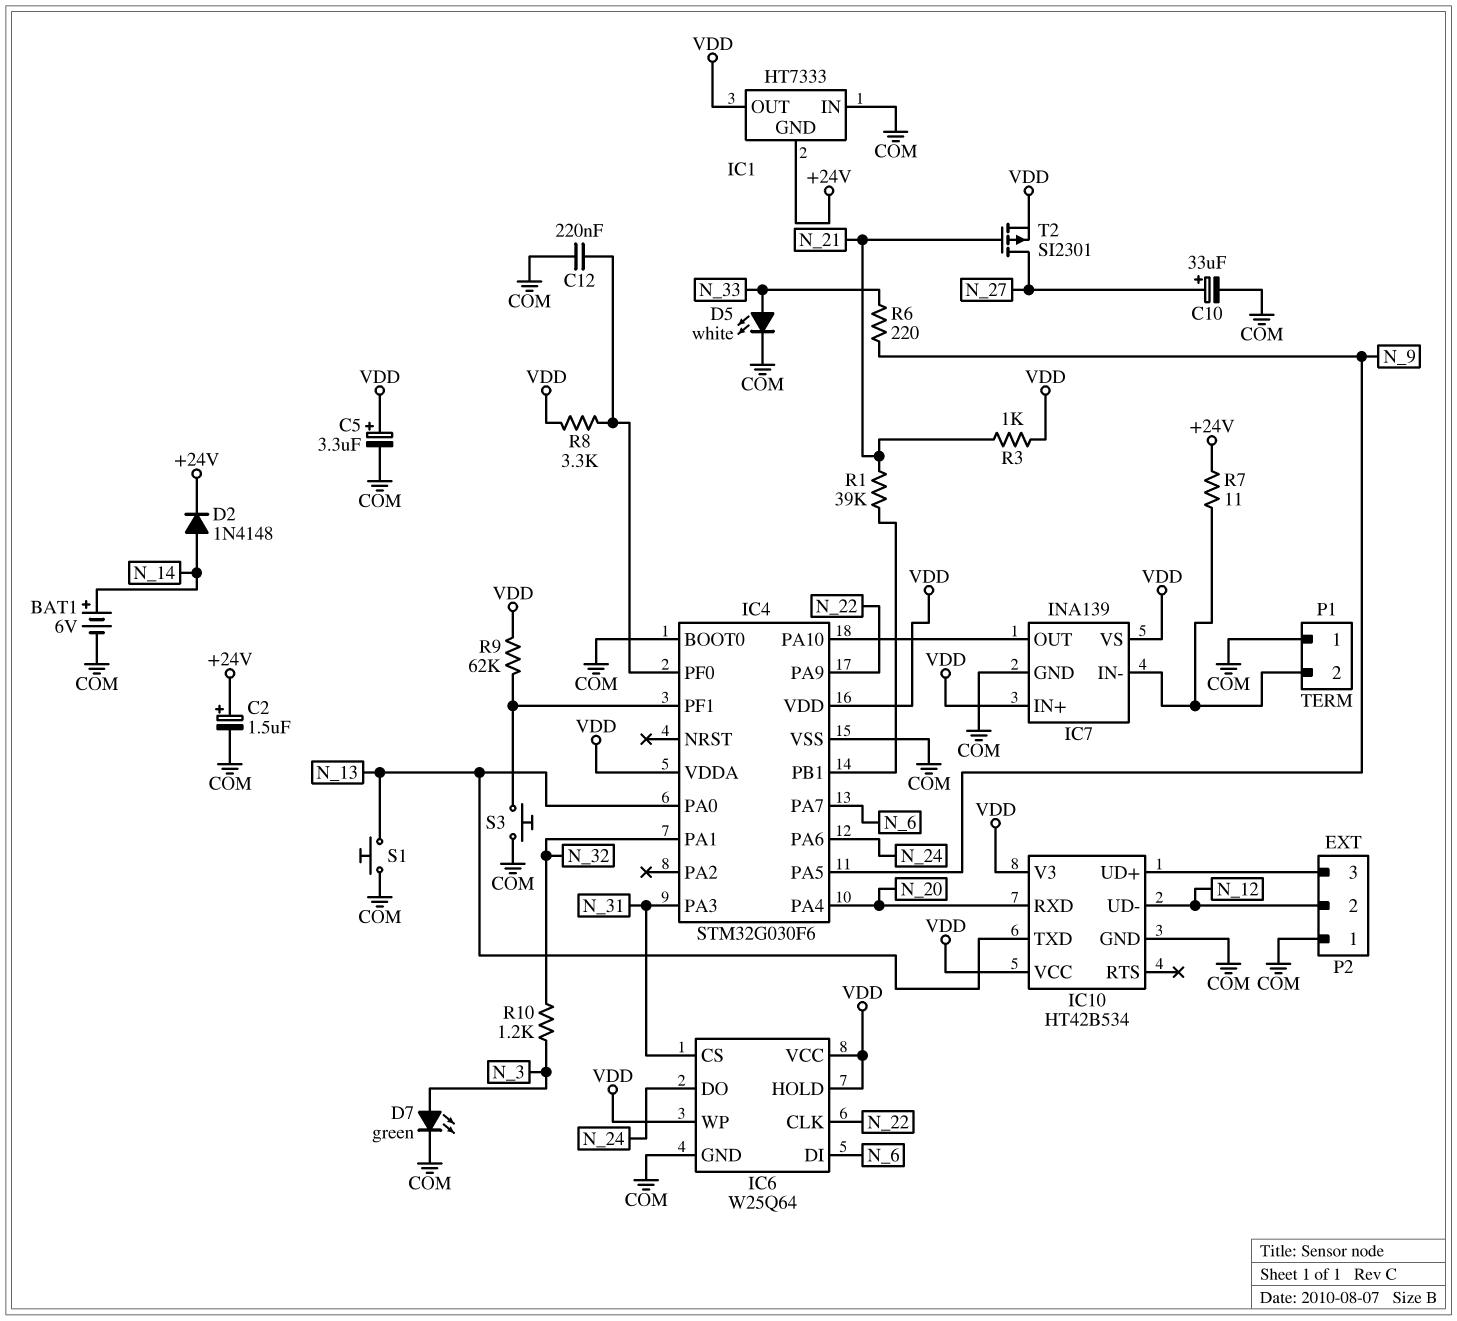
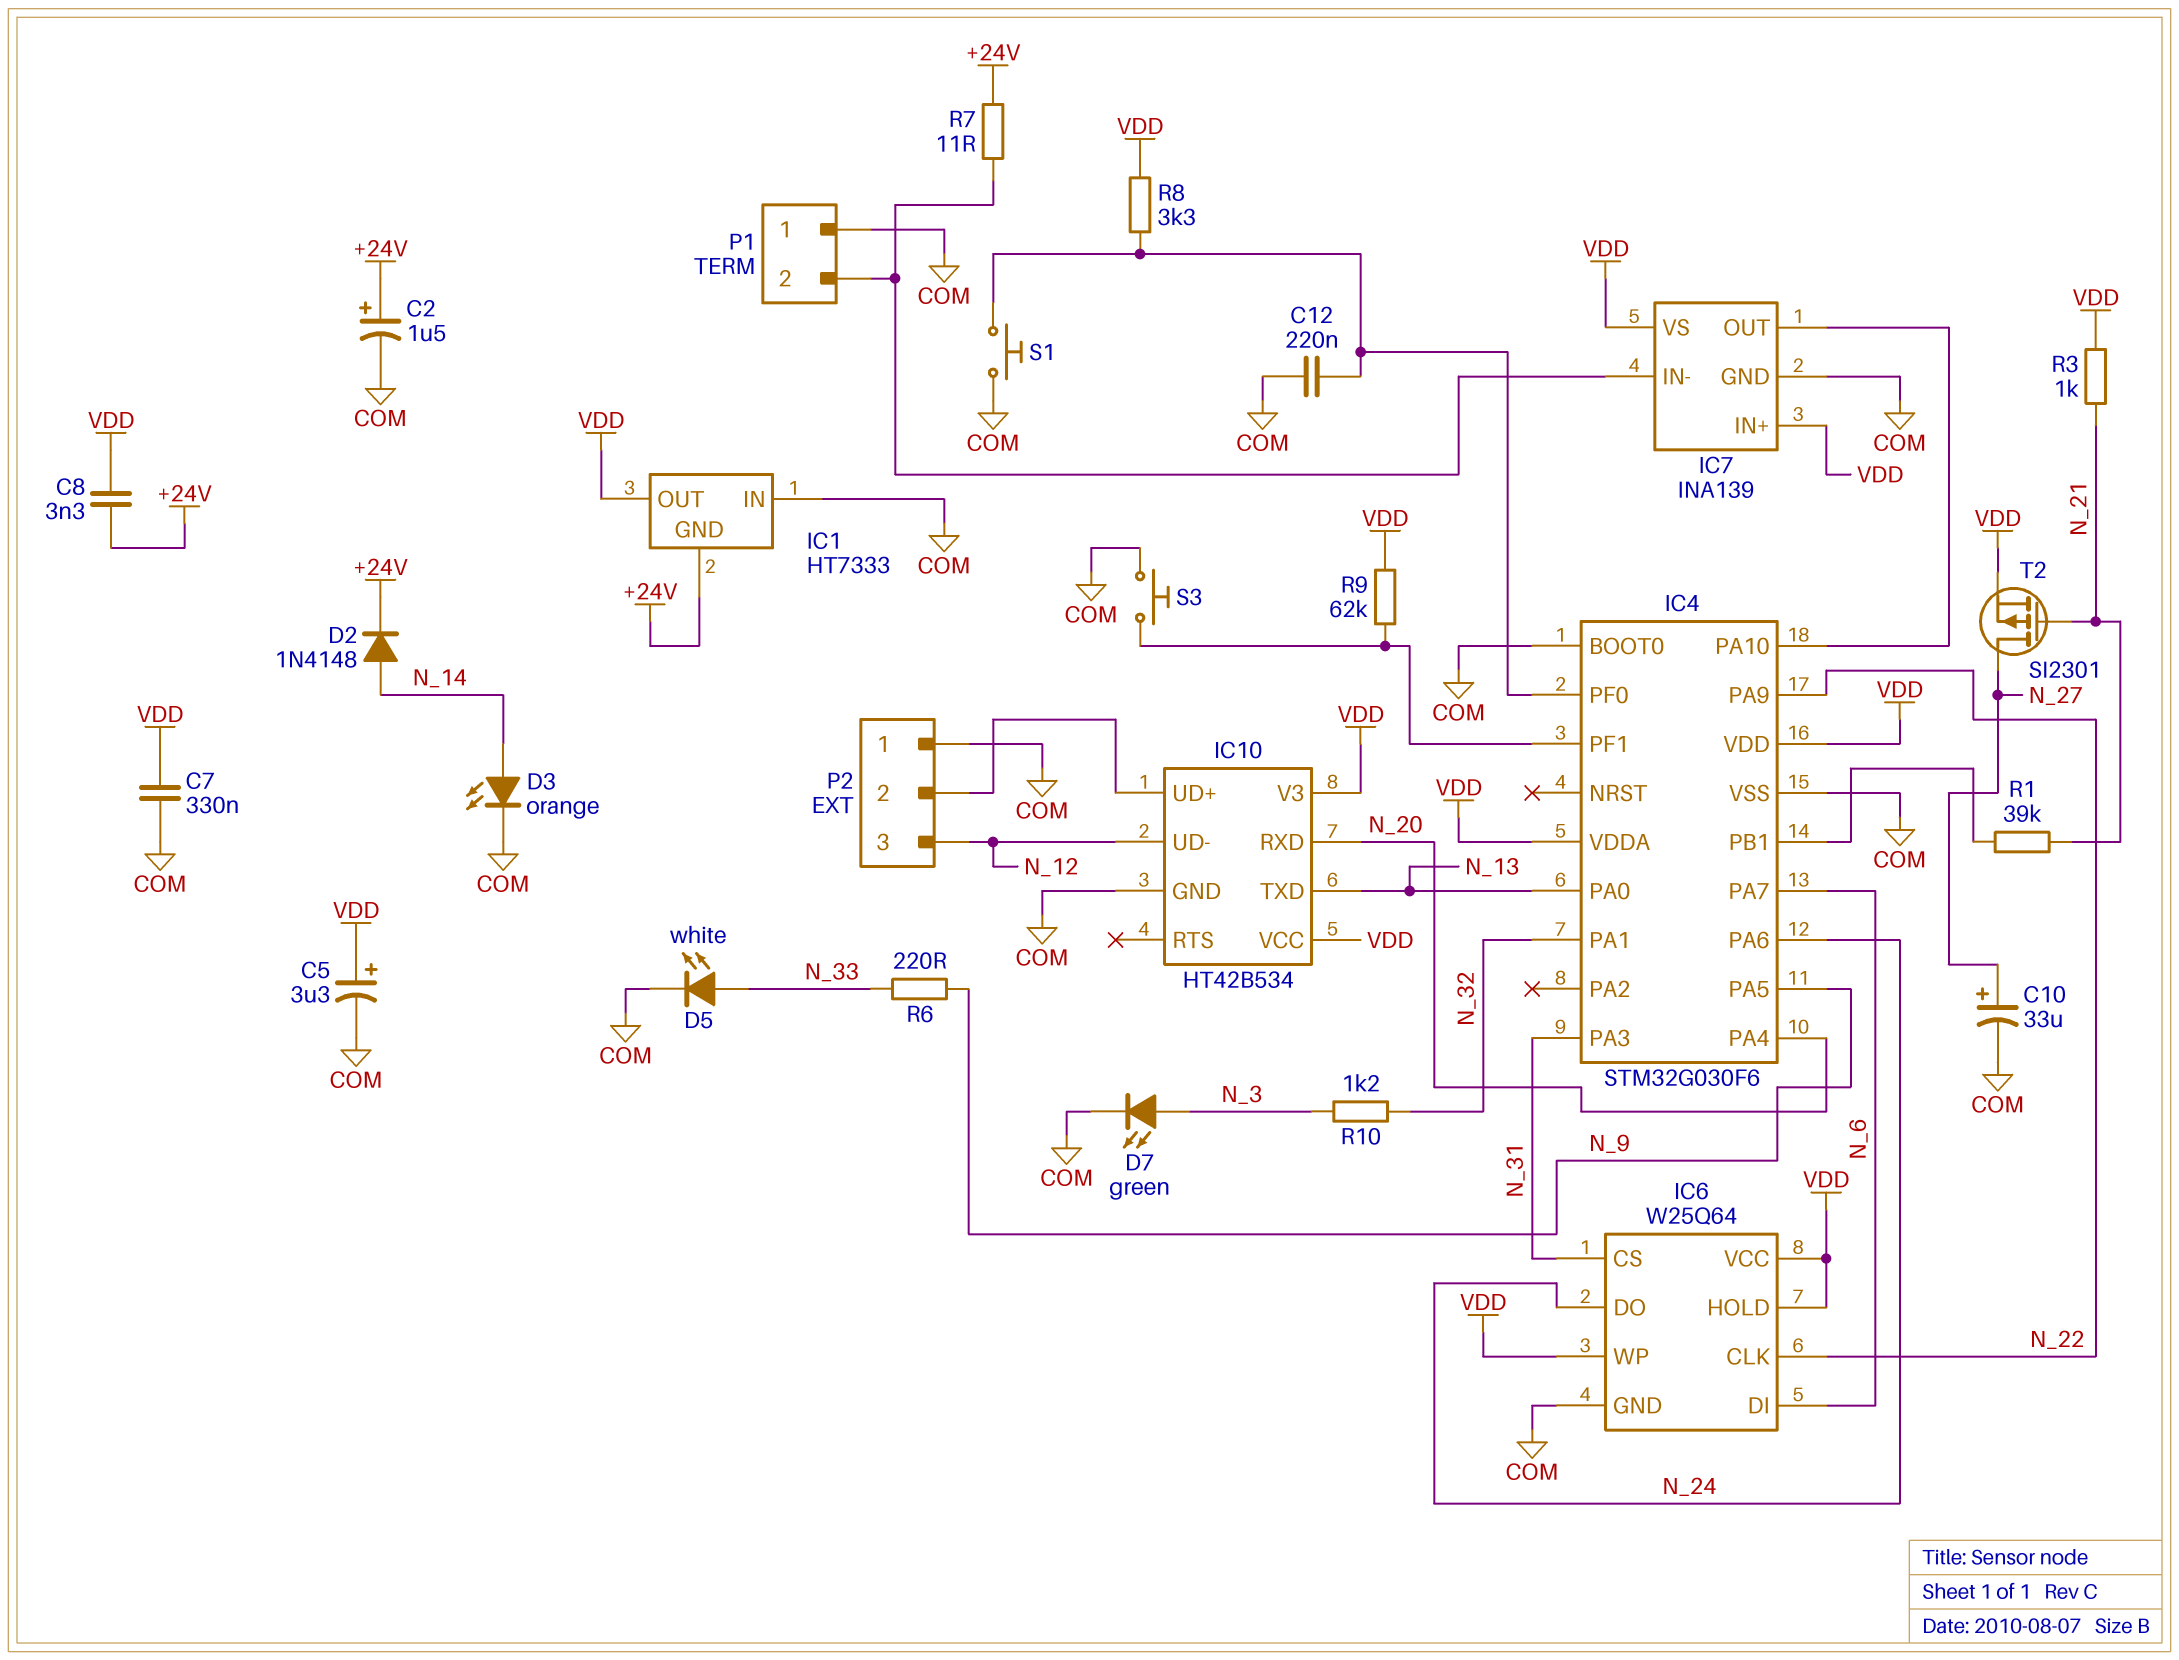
BAT1: 6V (plus N_14, minus COM) -> none
C7: none -> 330nF (COM, VDD)
C8: none -> 3.3nF (+24V, VDD)
D3: none -> LED orange (A N_14, K COM)
P2 pin 2: N_12 -> IC10/UD+
P2 pin 3: IC10/UD+ -> N_12
S1: button (COM, N_13) -> button (COM, IC4/PF0)

